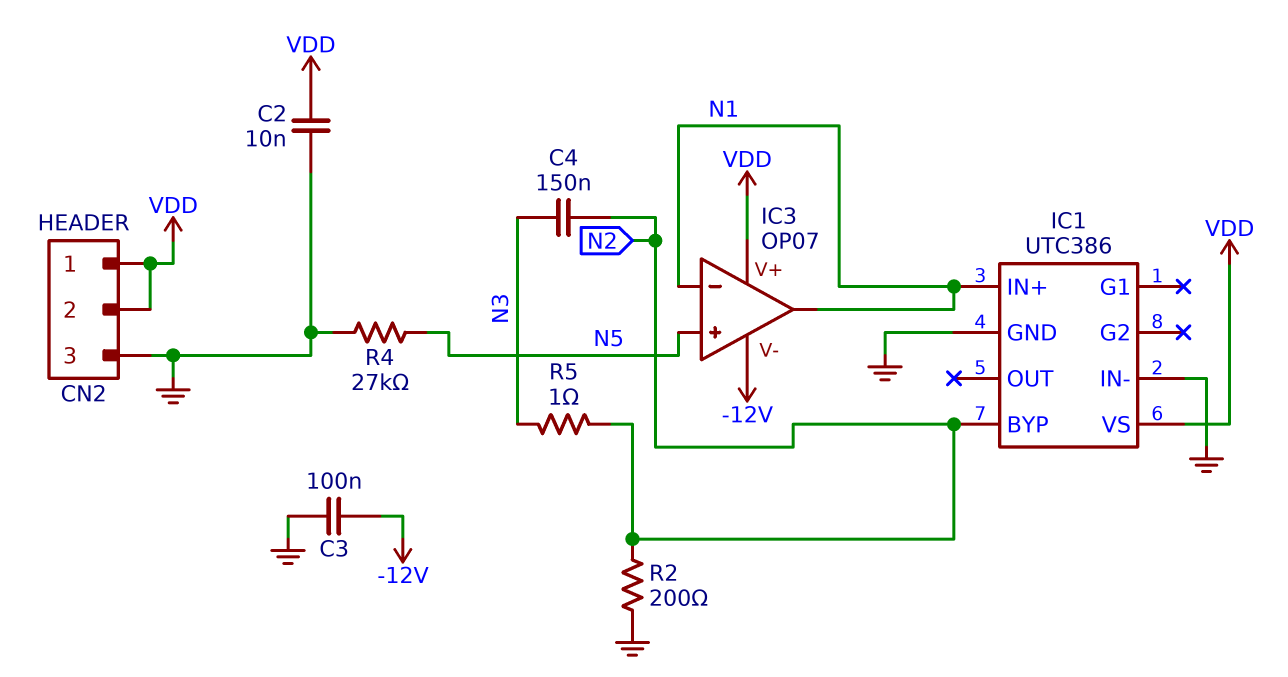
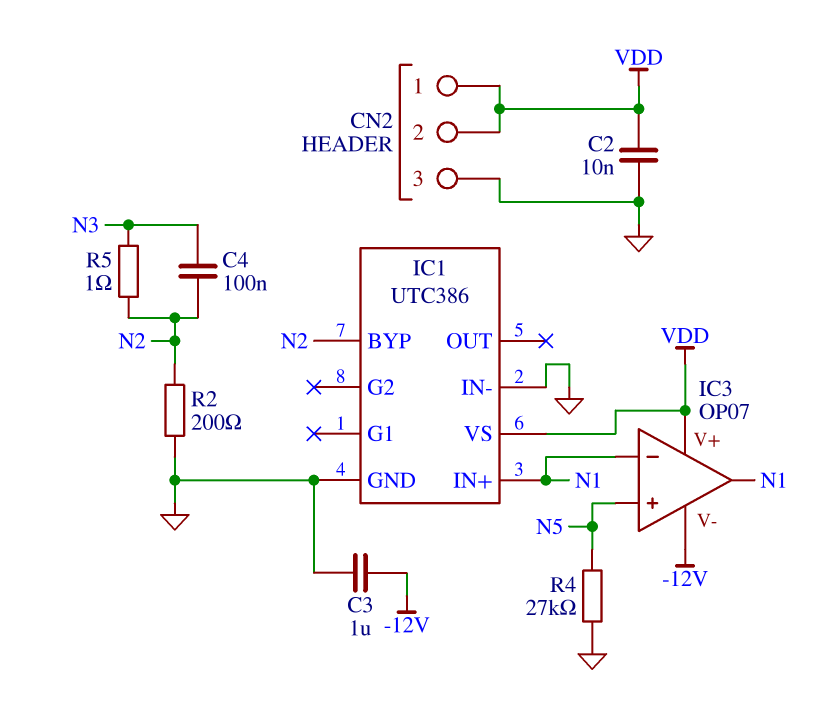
C3: 100nF (-12V, GND) -> 1uF (-12V, GND)
C4: 150nF (N2, N3) -> 100nF (N2, N3)

